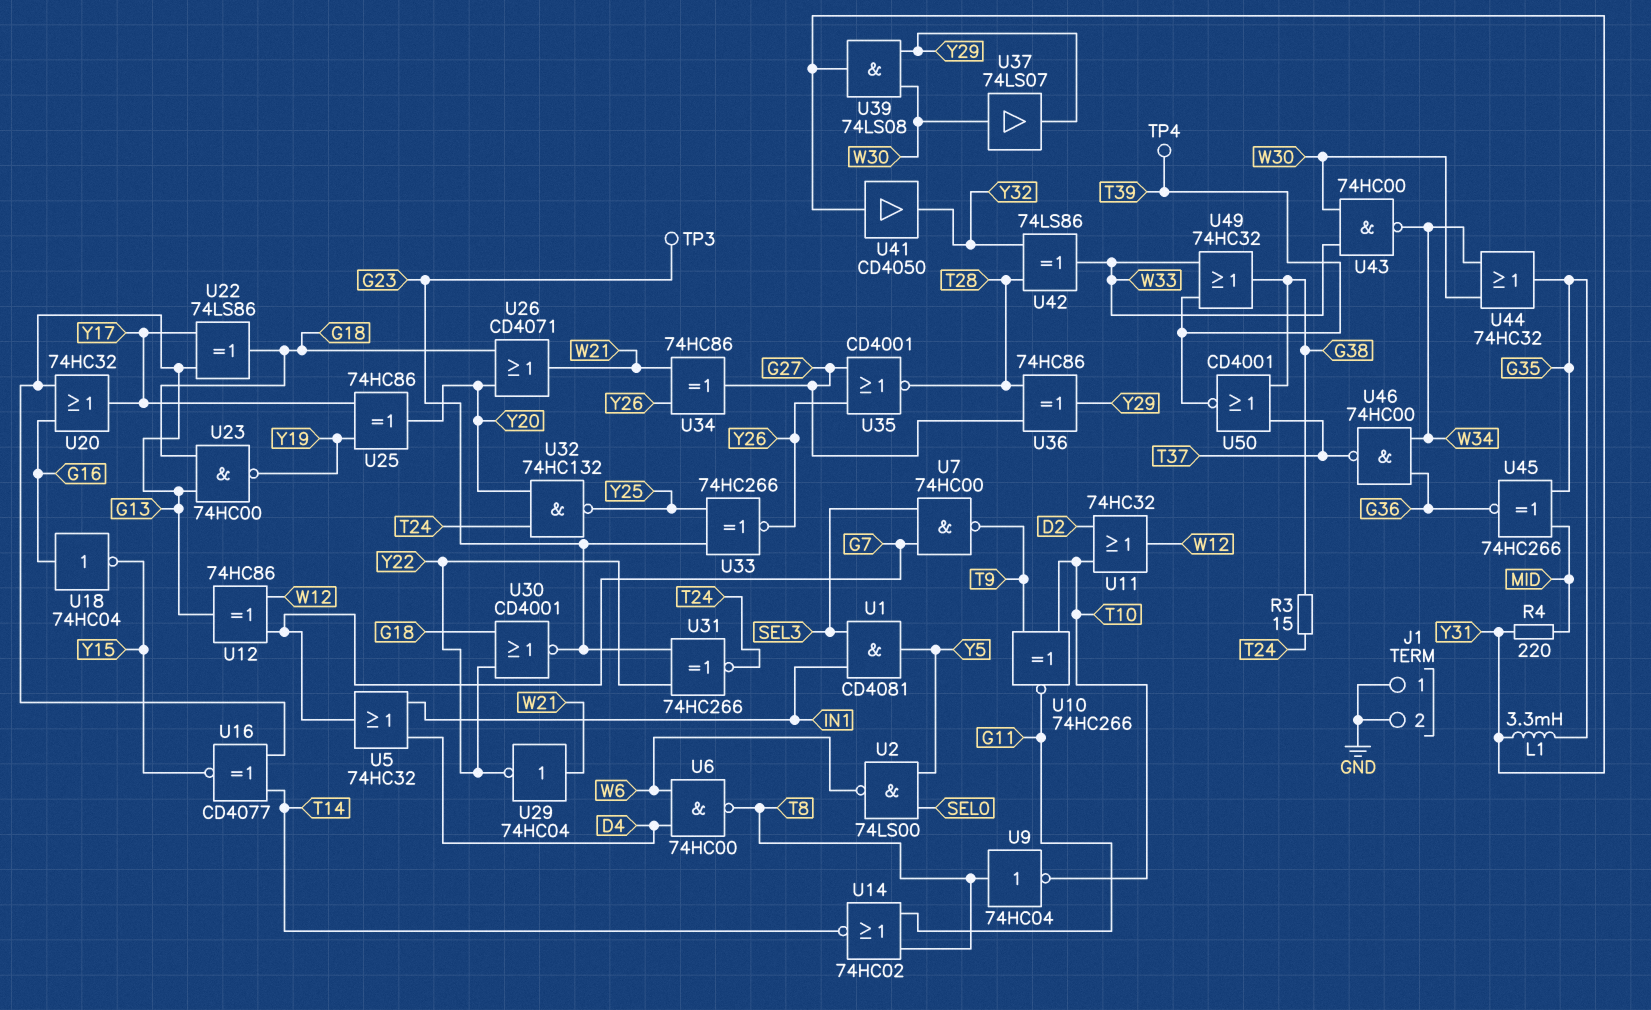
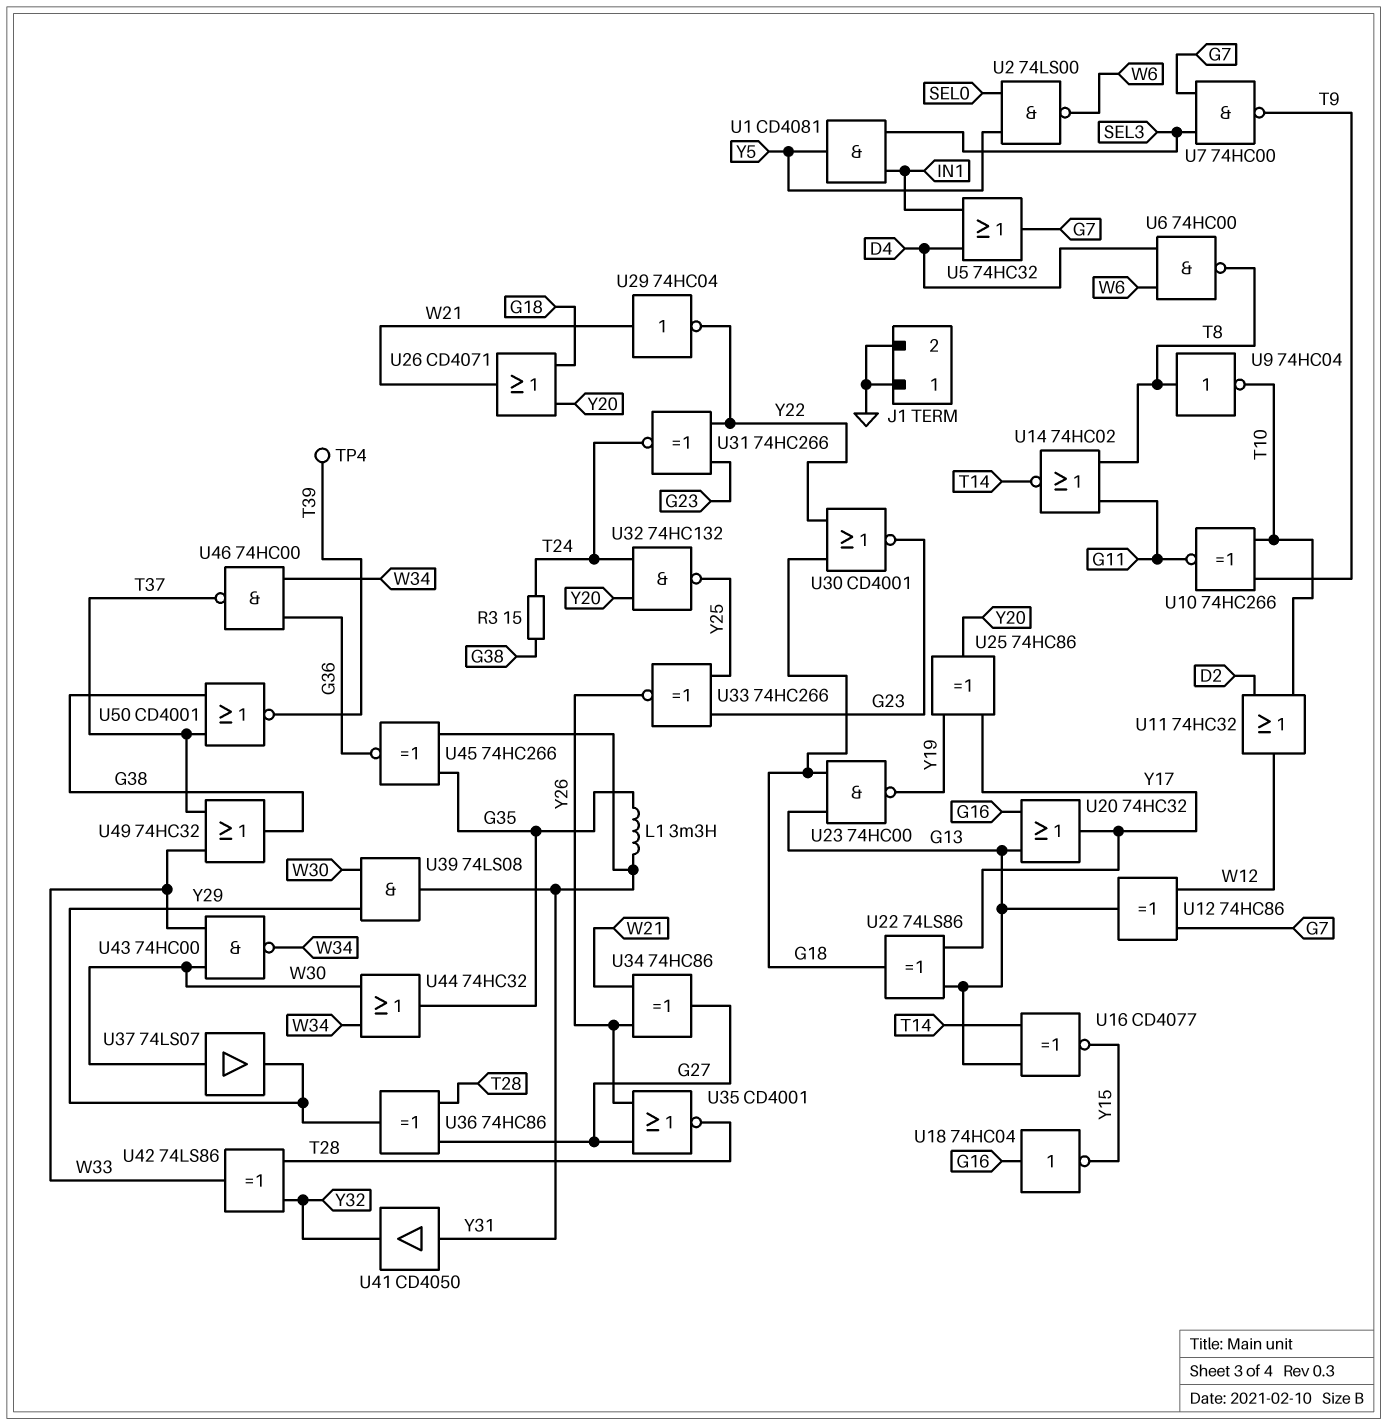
R4: 220 (MID, Y31) -> none
TP3: test point (G23) -> none
U45: XNOR 74HC266 (in G35, in MID, out G36) -> XNOR 74HC266 (in G35, in Y31, out G36)
U49: OR 74HC32 (in T39, in W33, out G38) -> OR 74HC32 (in T37, in W33, out G38)

